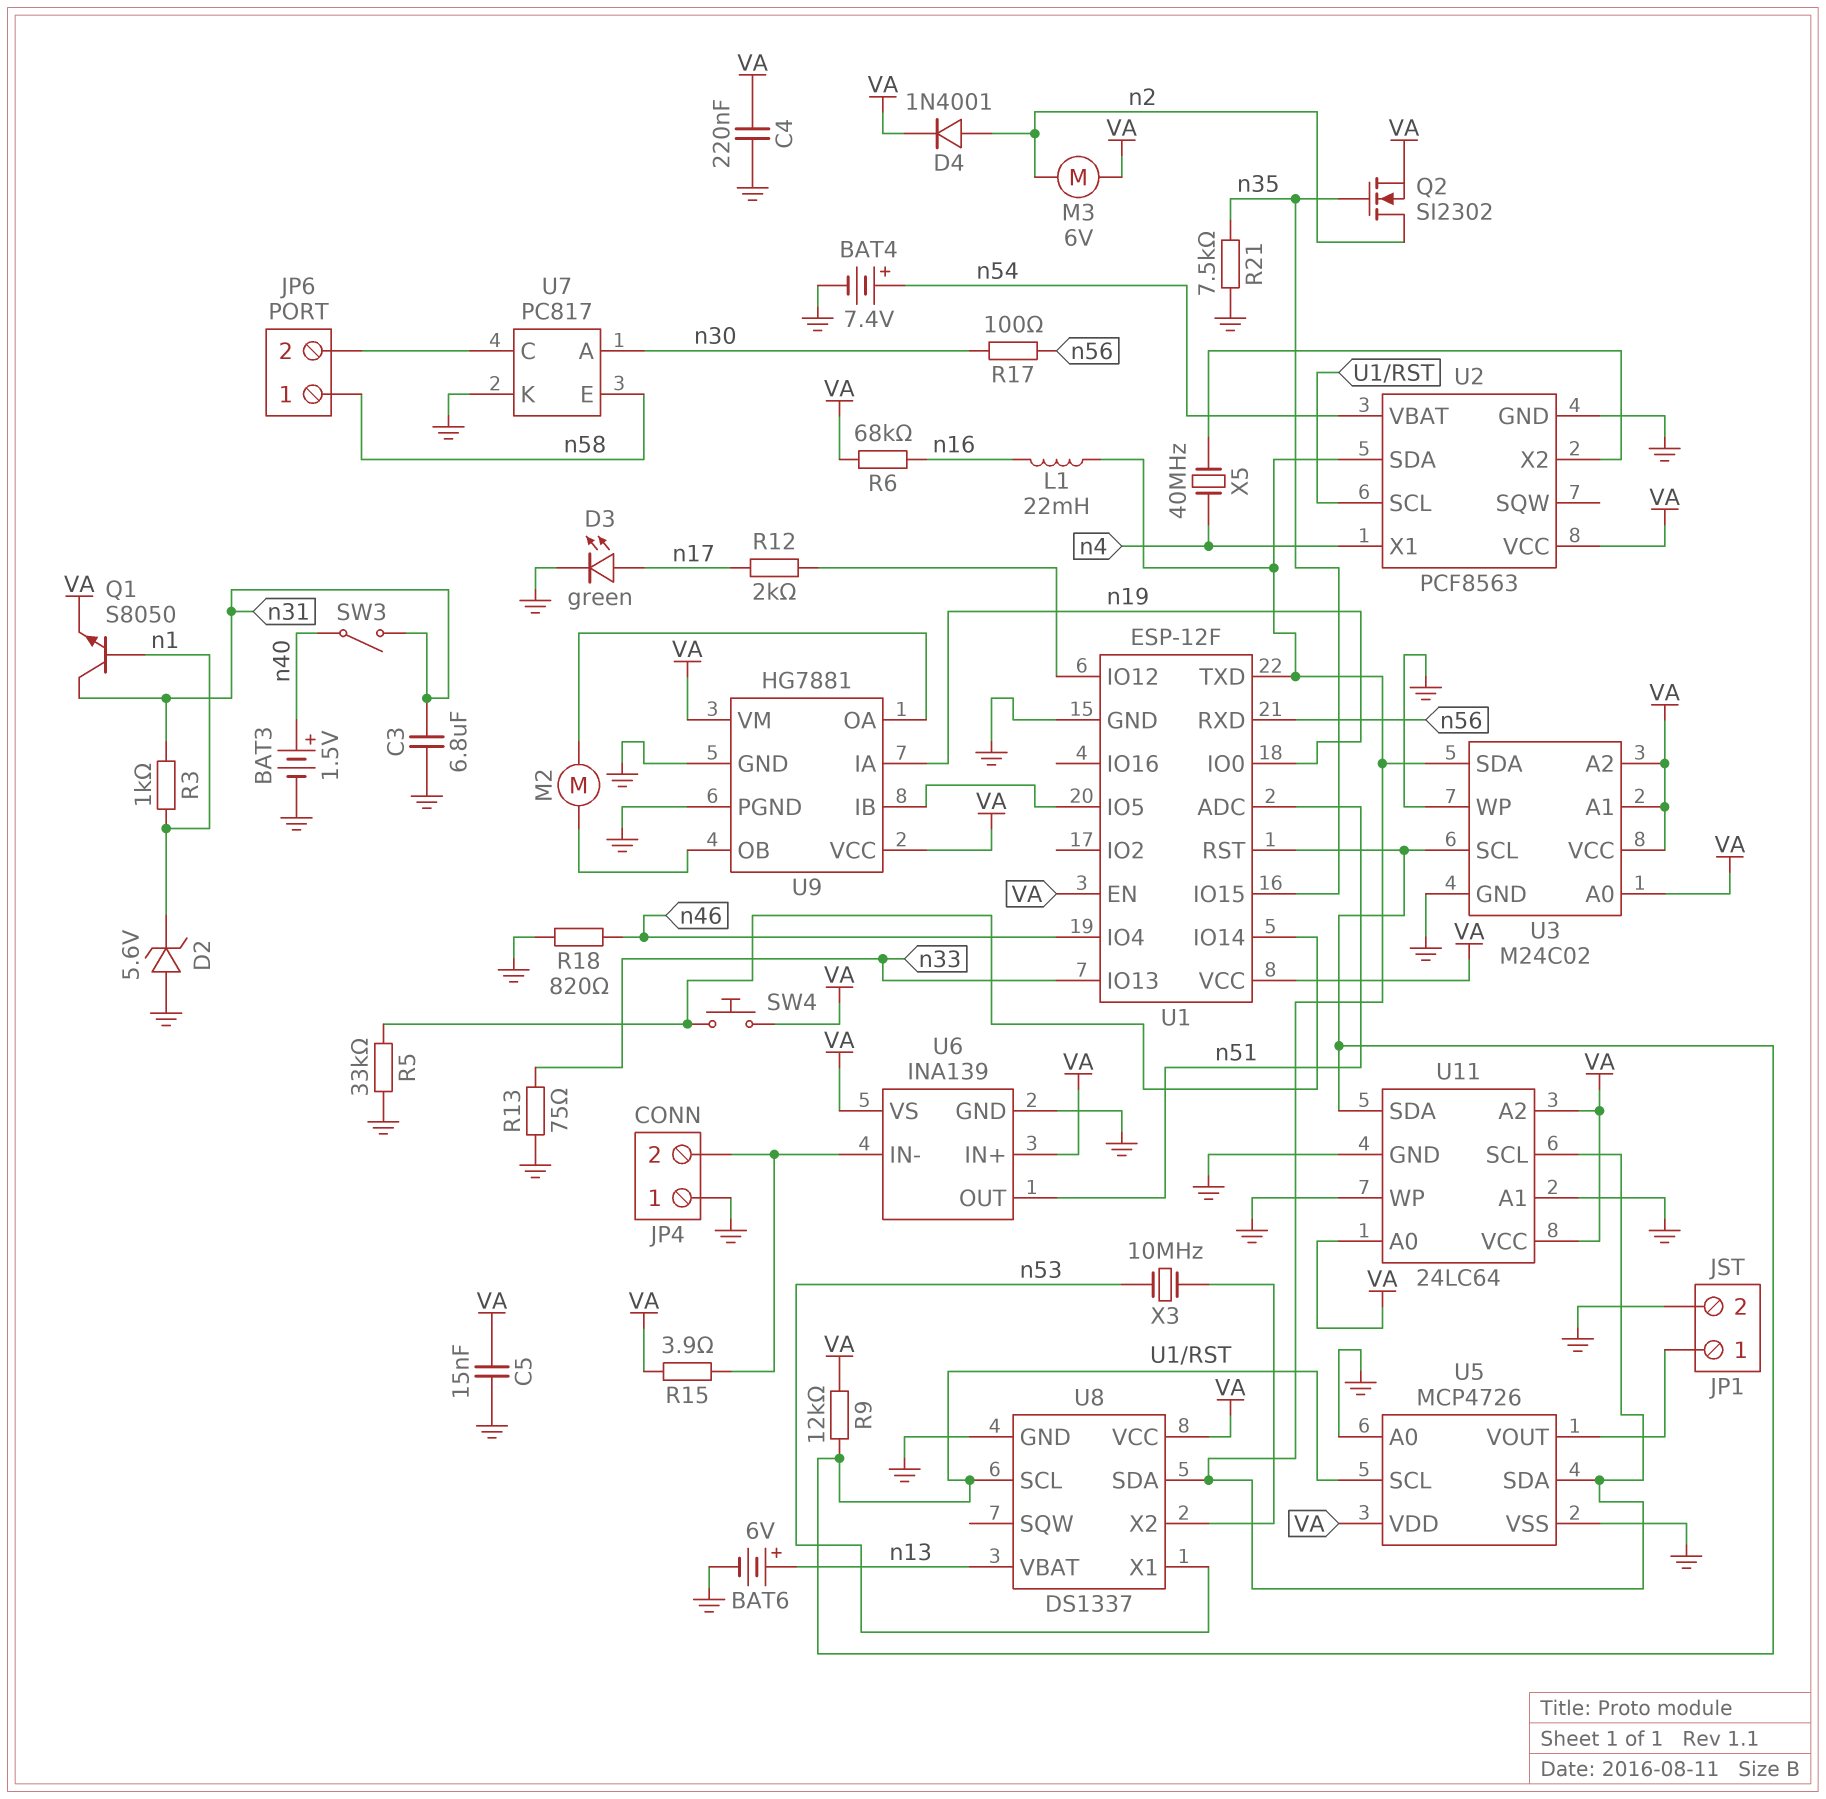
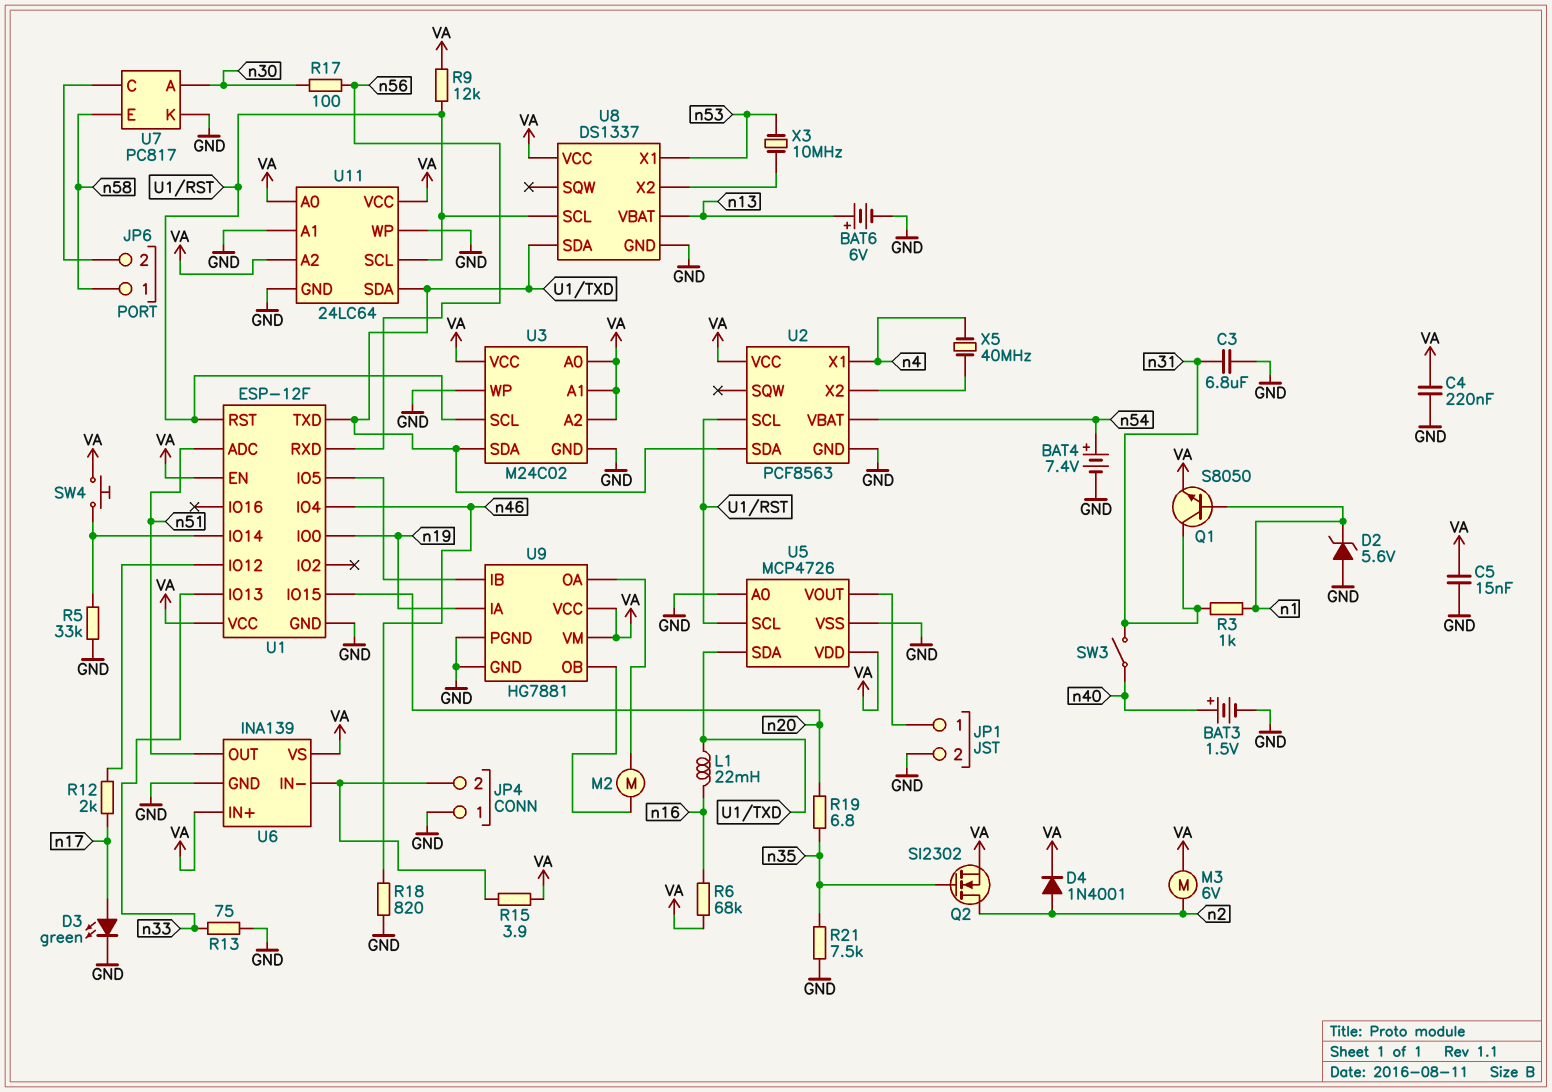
R19: none -> 6.8 (n20, n35)
U1 pin IO15: n35 -> n20
U11 pin SCL: U1/TXD -> U1/RST
U11 pin SDA: U1/RST -> U1/TXD

